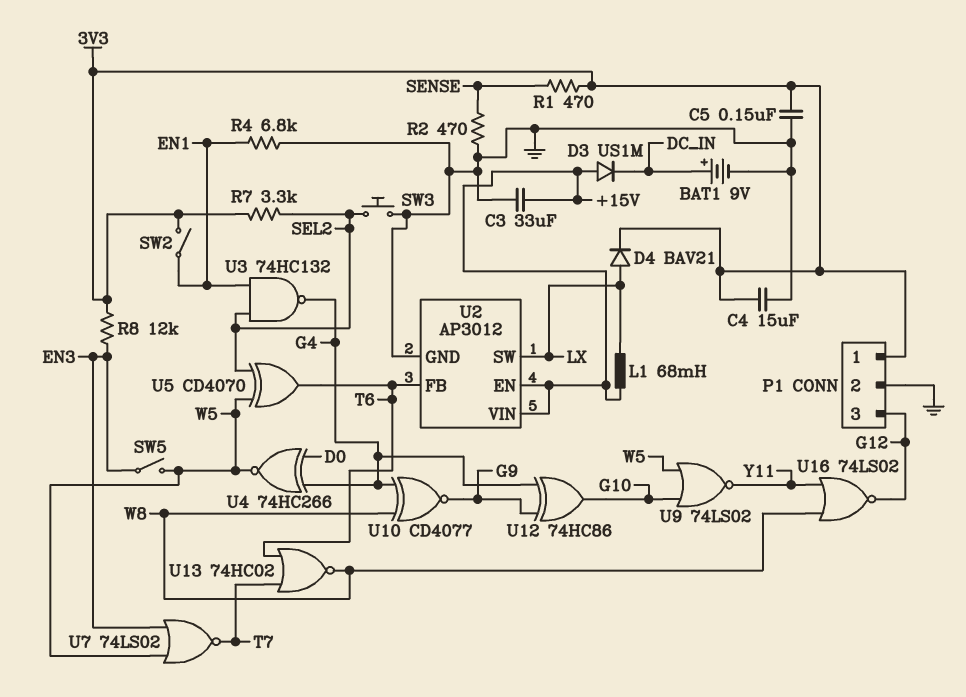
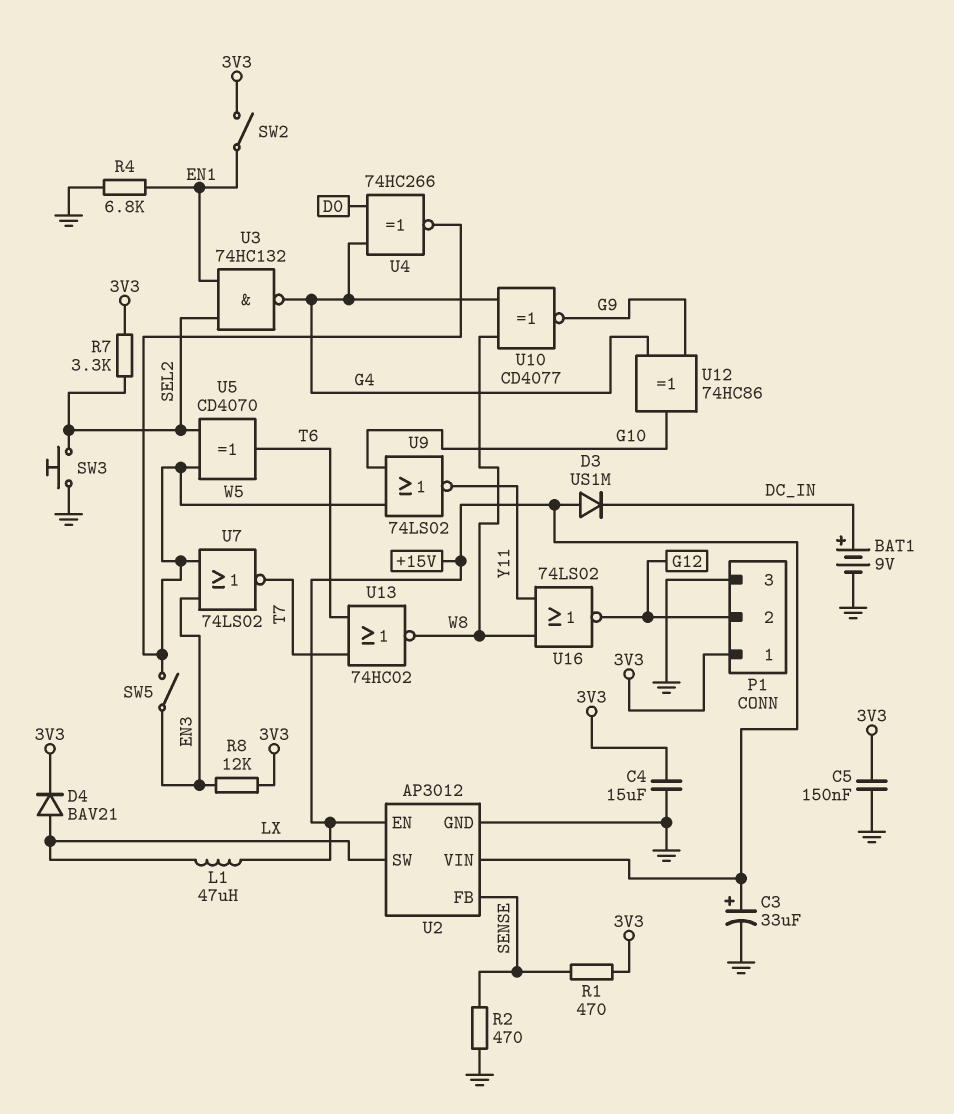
C3: 33uF (+15V, GND) -> 33uF (plus +15V, minus GND)
L1: 68mH (+15V, LX) -> 47uH (+15V, LX)
P1 pin 2: GND -> G12
P1 pin 3: G12 -> GND
U2 pin FB: T6 -> SENSE

